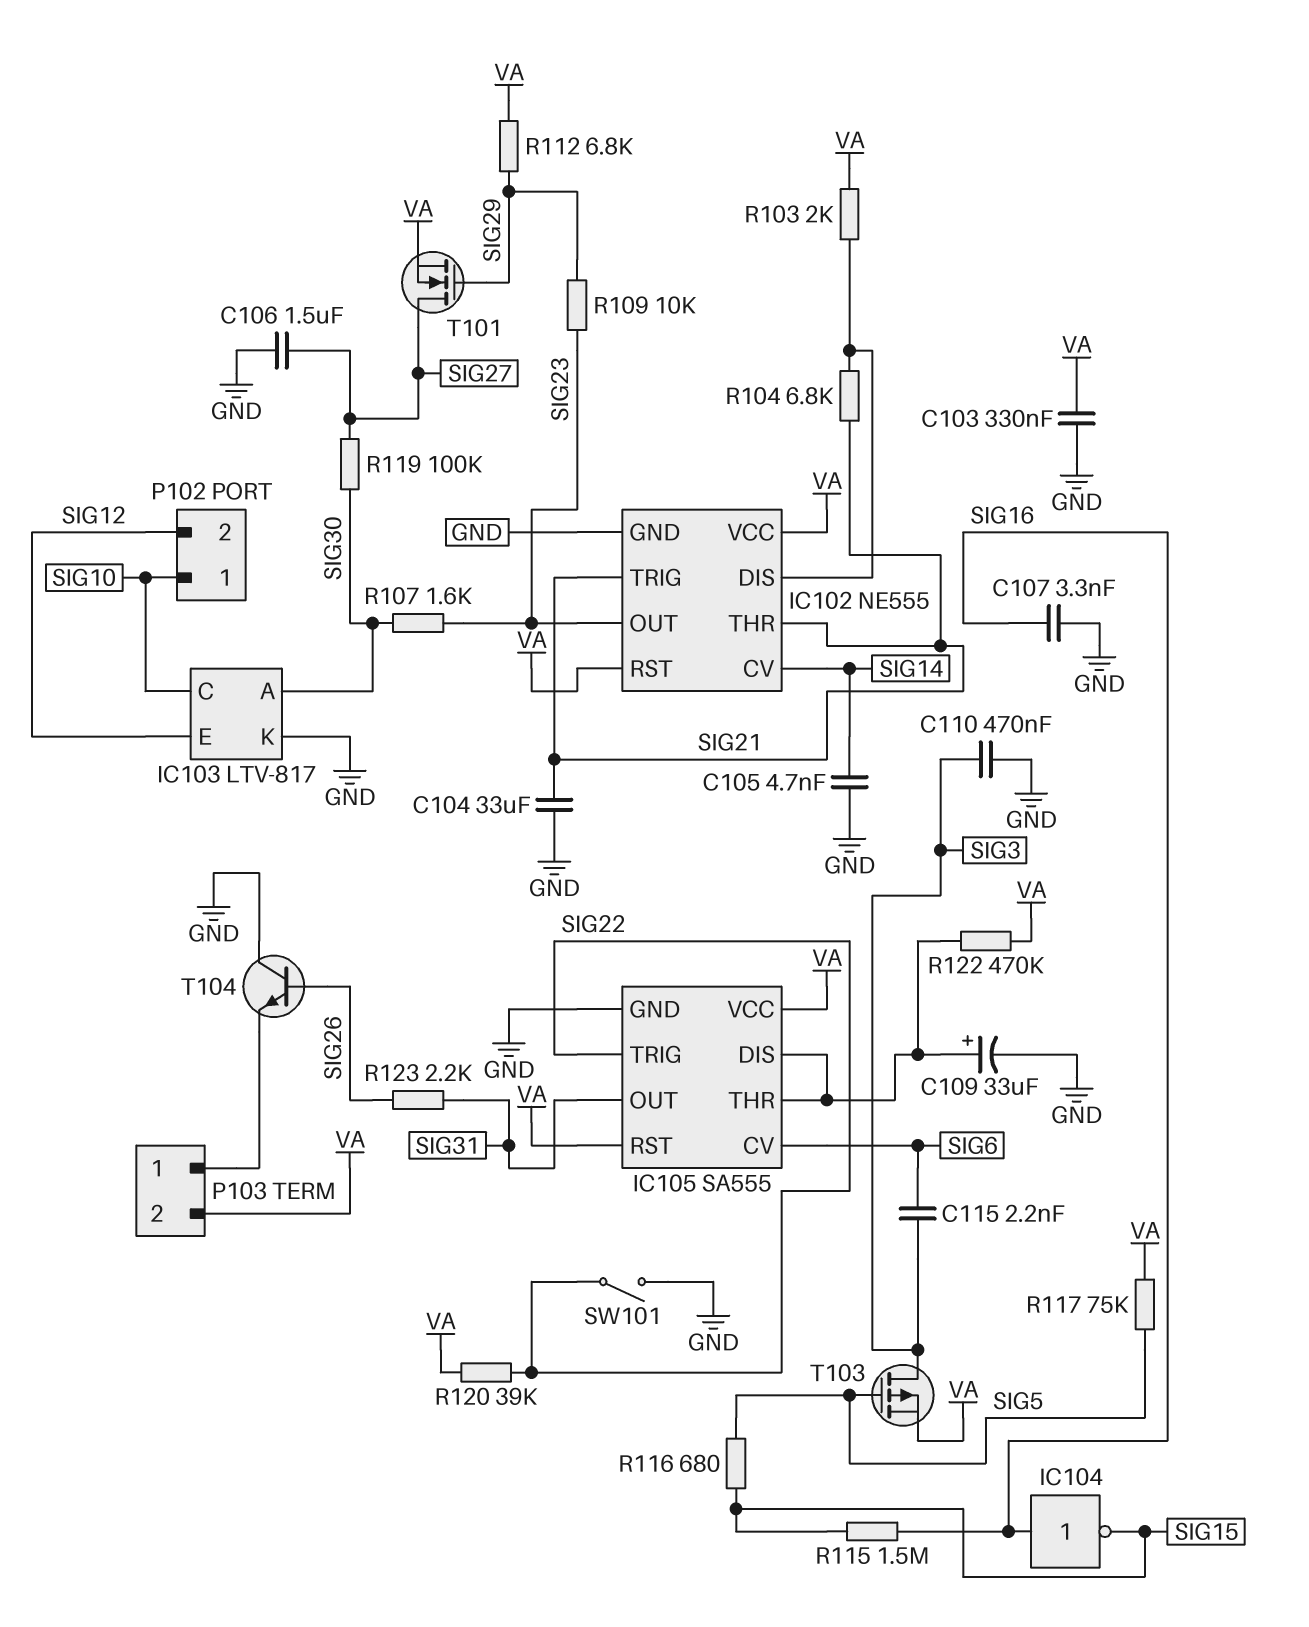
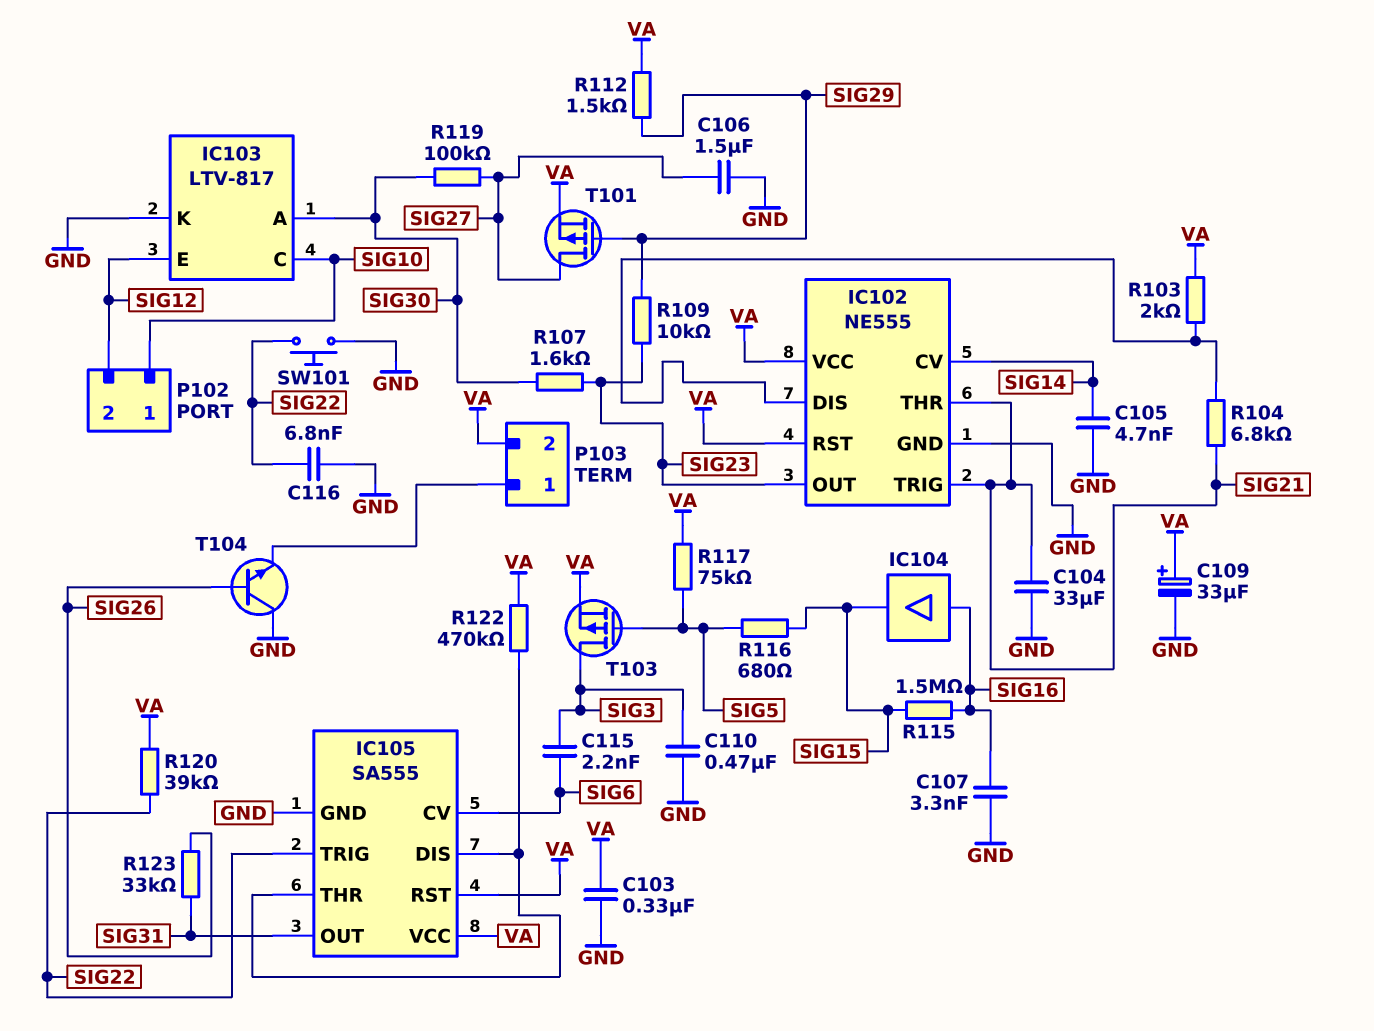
C109: 33uF (plus IC105/DIS, minus GND) -> 33uF (plus VA, minus GND)
C116: none -> 6.8nF (GND, SIG22)
IC104: NOT (in SIG16, out SIG15) -> buffer (in SIG16, out SIG15)
R112: 6.8k (SIG29, VA) -> 1.5k (SIG29, VA)
R123: 2.2k (SIG26, SIG31) -> 33k (SIG26, SIG31)
SW101: switch (GND, SIG22) -> button (GND, SIG22)
T101: NMOS (G SIG29, D SIG27, S VA) -> PMOS (G SIG29, D SIG27, S VA)

